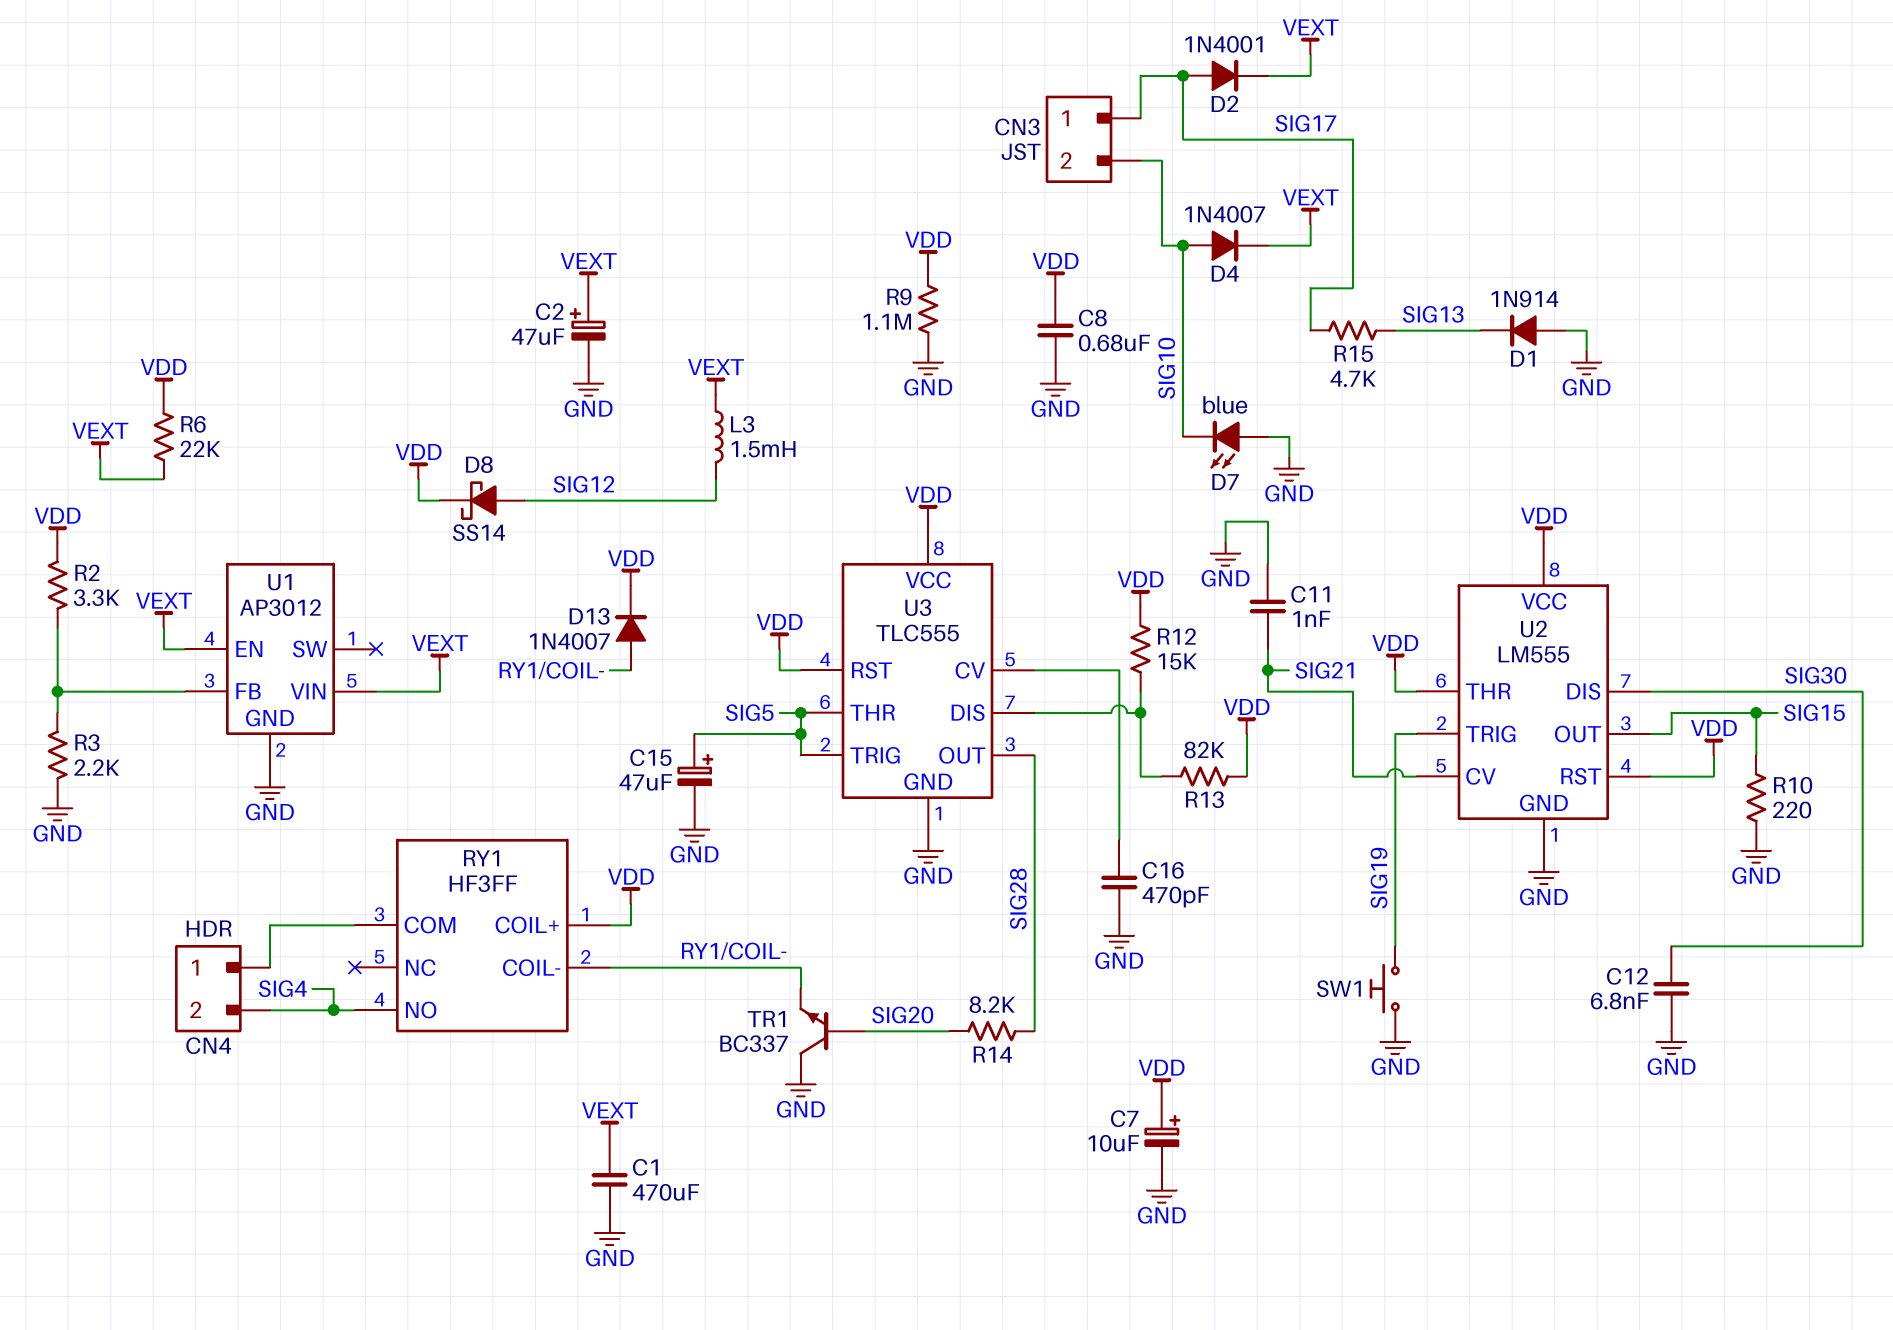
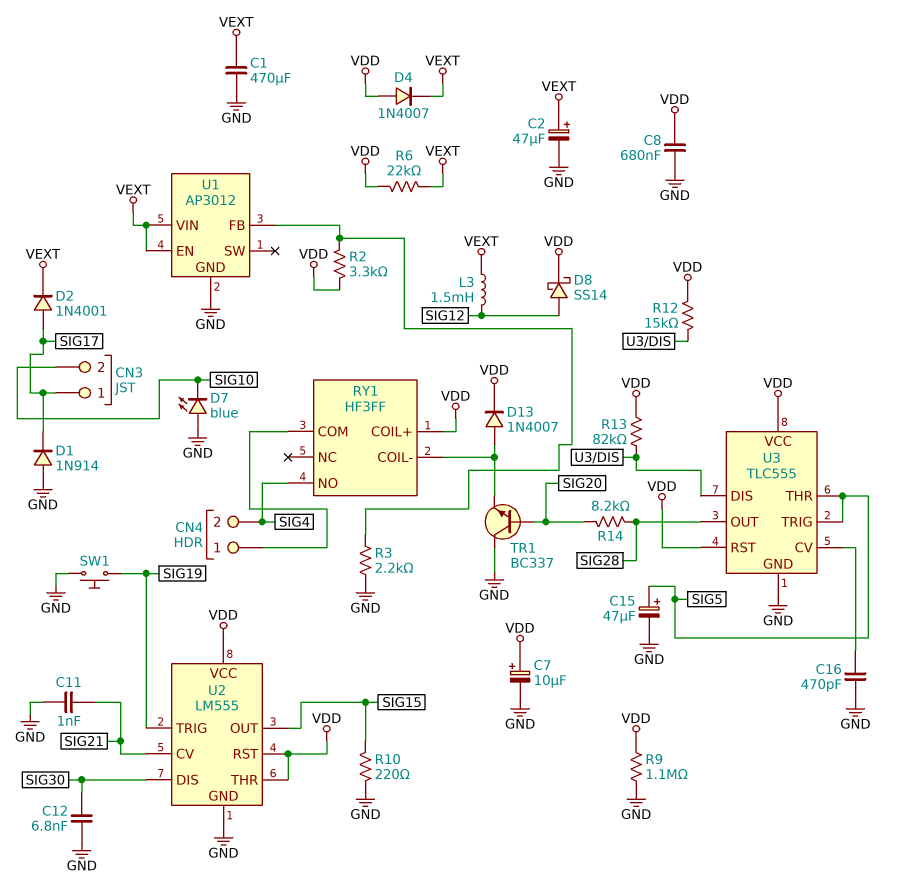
D1: diode 1N914 (A GND, K SIG13) -> diode 1N914 (A GND, K SIG17)
D4: diode 1N4007 (A SIG10, K VEXT) -> diode 1N4007 (A VDD, K VEXT)
R15: 4.7k (SIG13, SIG17) -> none

